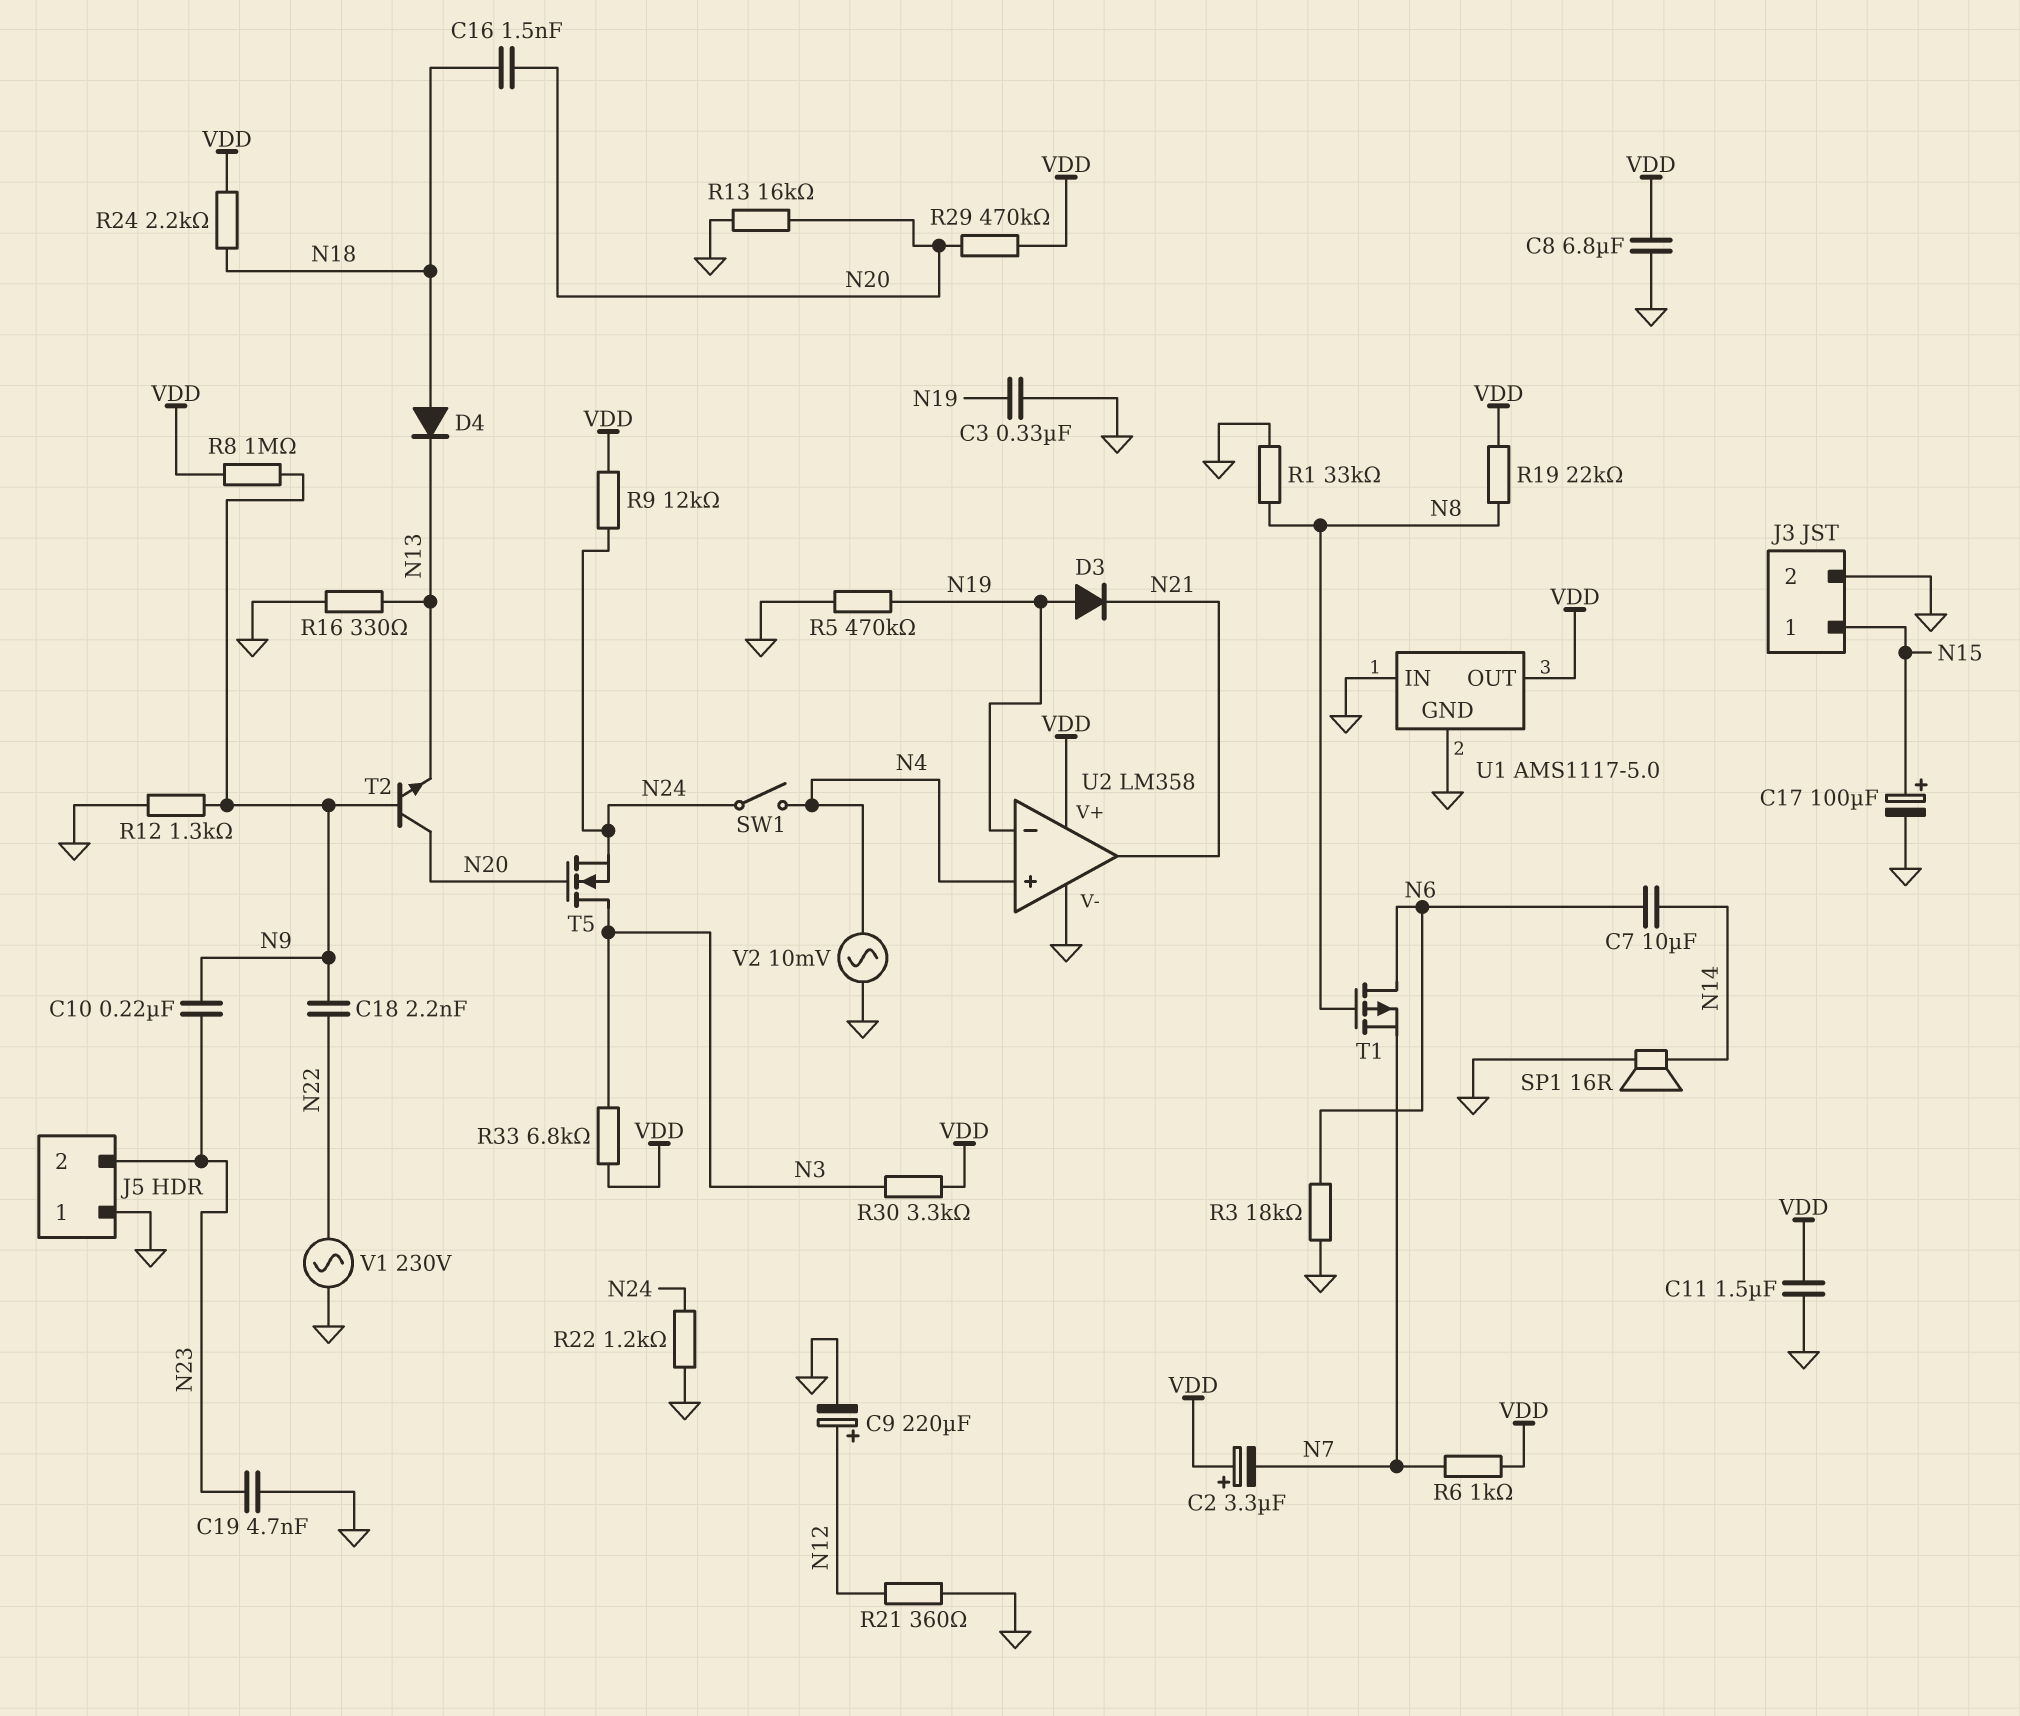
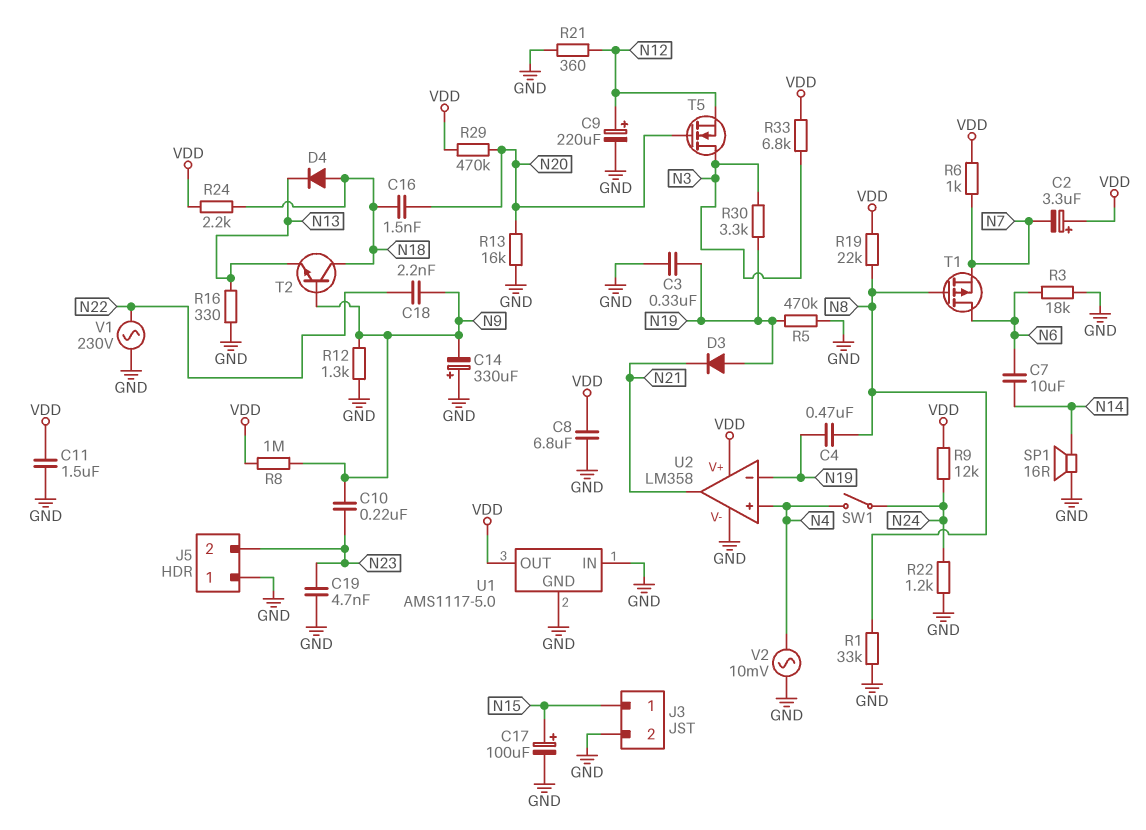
C4: none -> 470nF (N8, N19)
C14: none -> 330uF (plus GND, minus N9)
R30: 3.3k (N3, VDD) -> 3.3k (N3, N19)
T2: NPN (B N9, C N20, E N13) -> NPN (B N9, C N18, E N13)
T5: NMOS (G N20, D N3, S N24) -> NMOS (G N20, D N3, S N12)

